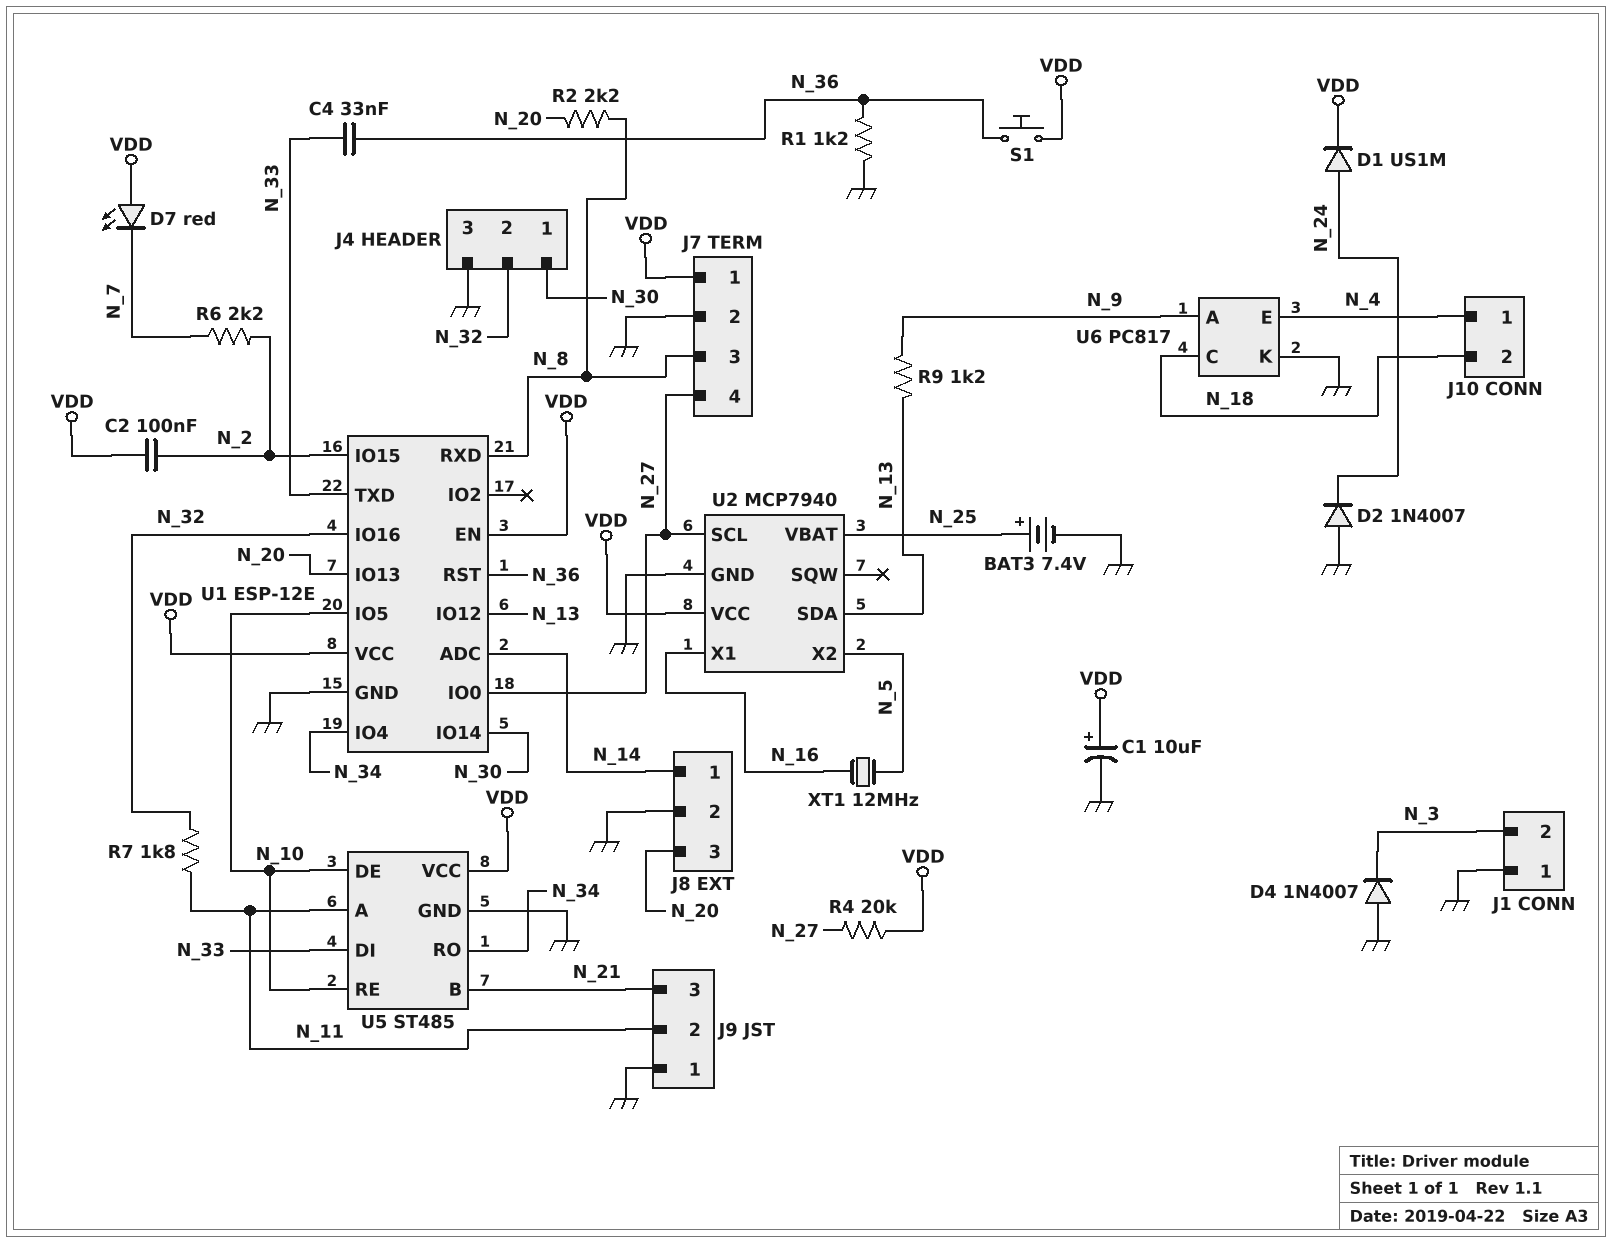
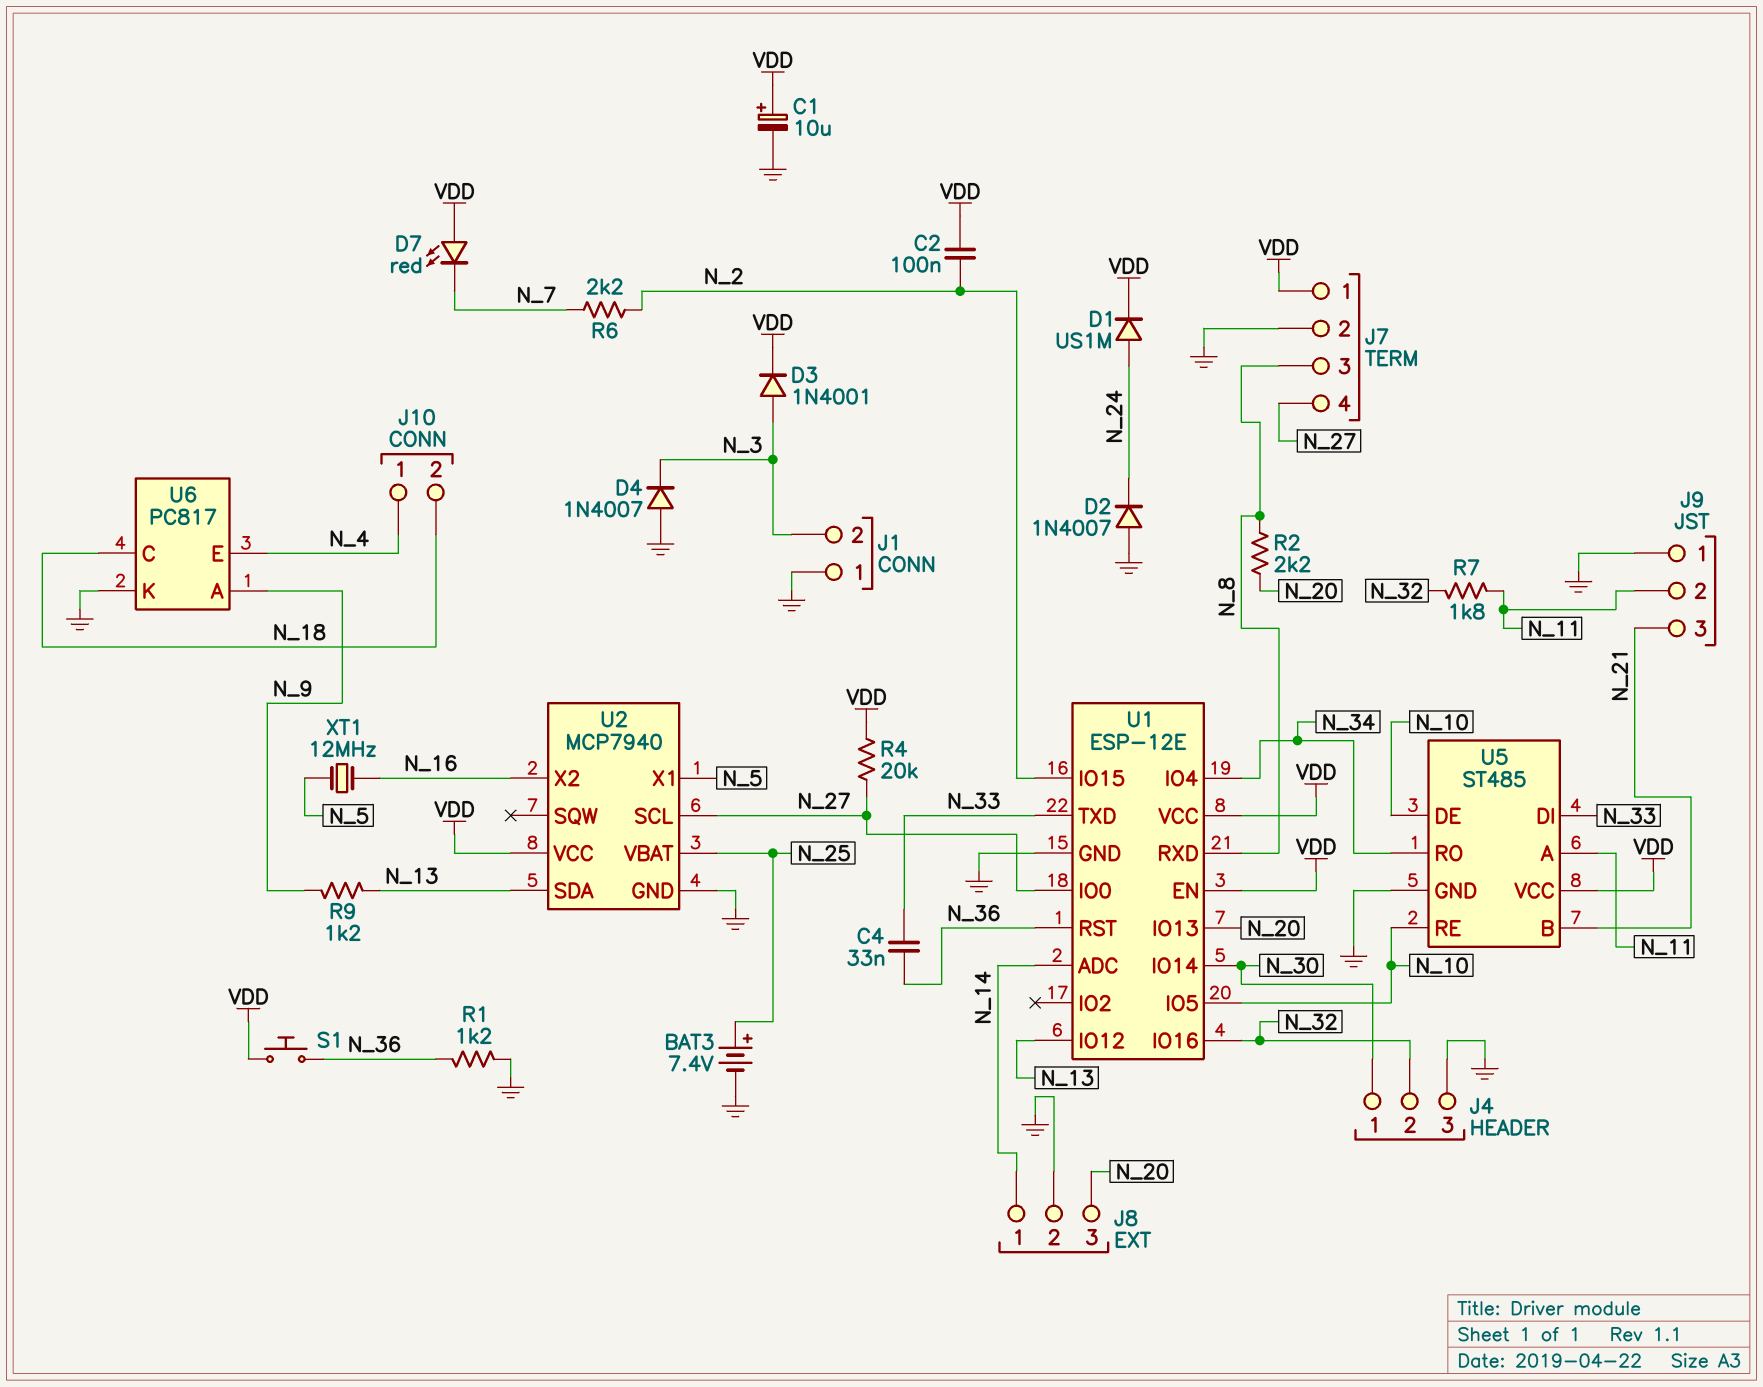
D3: none -> diode 1N4001 (A N_3, K VDD)
U2 pin X1: N_16 -> N_5
U2 pin X2: N_5 -> N_16

